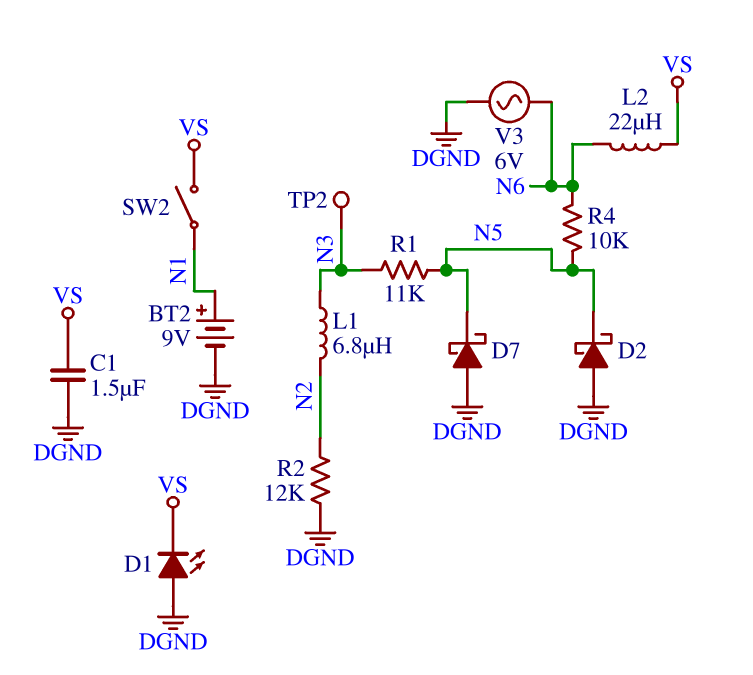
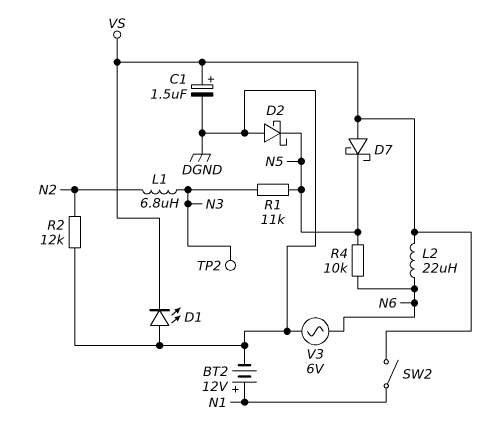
BT2: 9V (plus N1, minus DGND) -> 12V (plus N1, minus DGND)
C1: 1.5uF (DGND, VS) -> 1.5uF (plus VS, minus DGND)
D7: schottky (A DGND, K N5) -> schottky (A VS, K N5)

